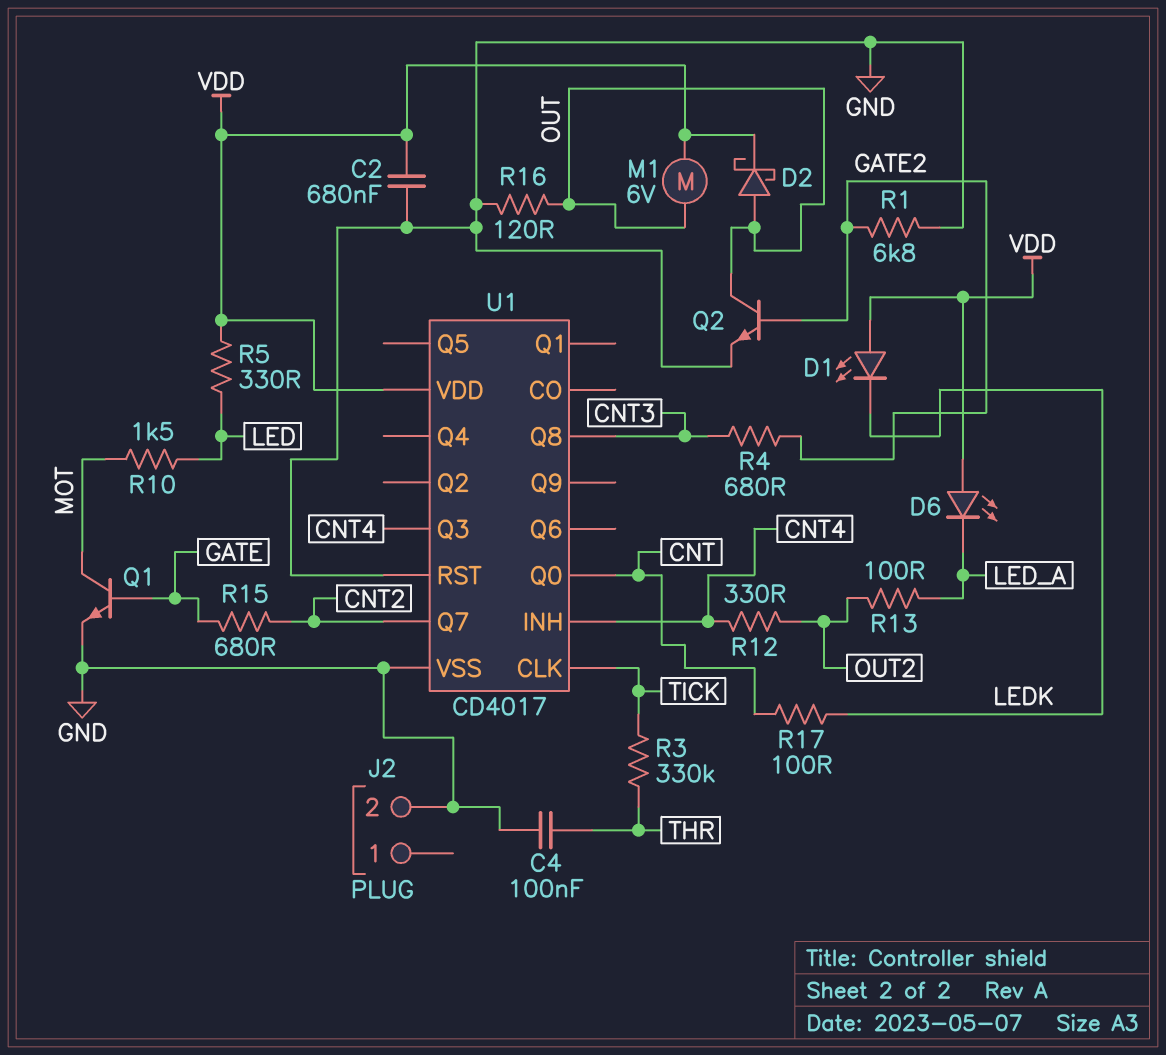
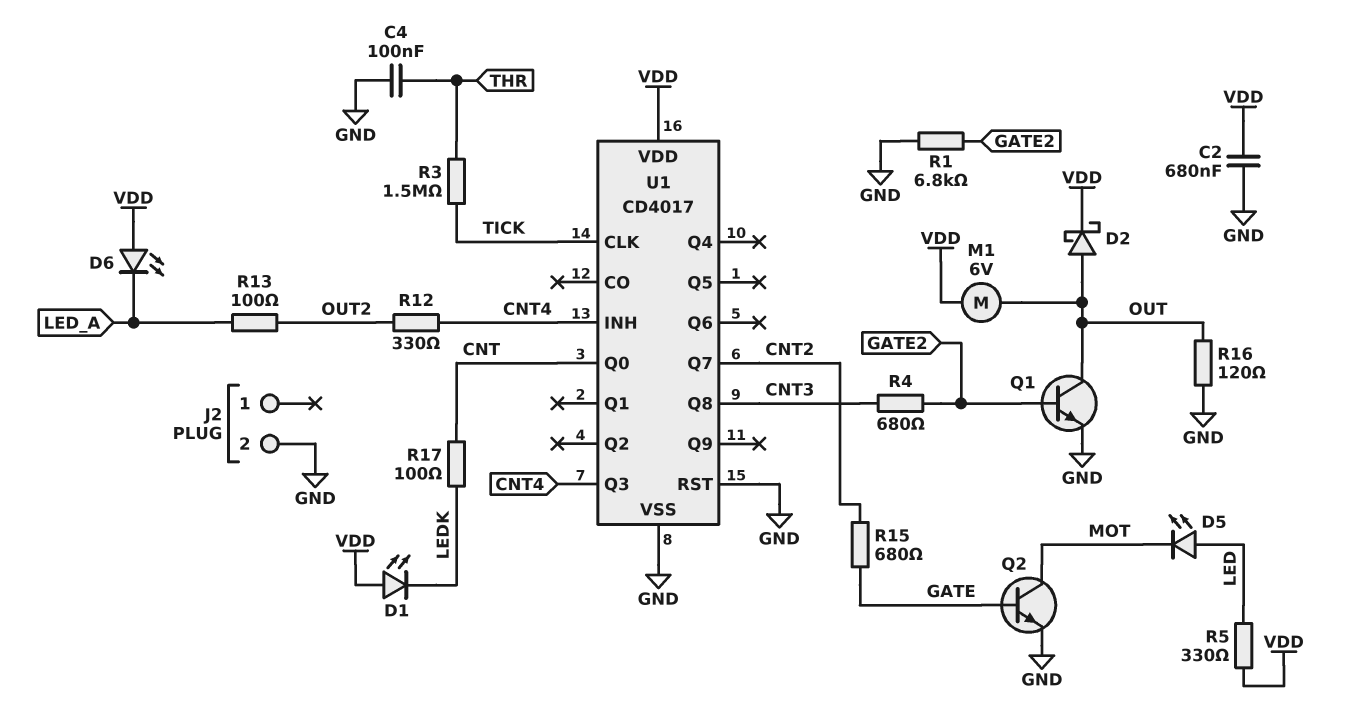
D5: none -> LED (A LED, K MOT)
Q1: NPN (B GATE, C MOT, E GND) -> NPN (B GATE2, C OUT, E GND)
Q2: NPN (B GATE2, C OUT, E GND) -> NPN (B GATE, C MOT, E GND)
R3: 330k (THR, TICK) -> 1.5M (THR, TICK)
R10: 1.5k (LED, MOT) -> none

